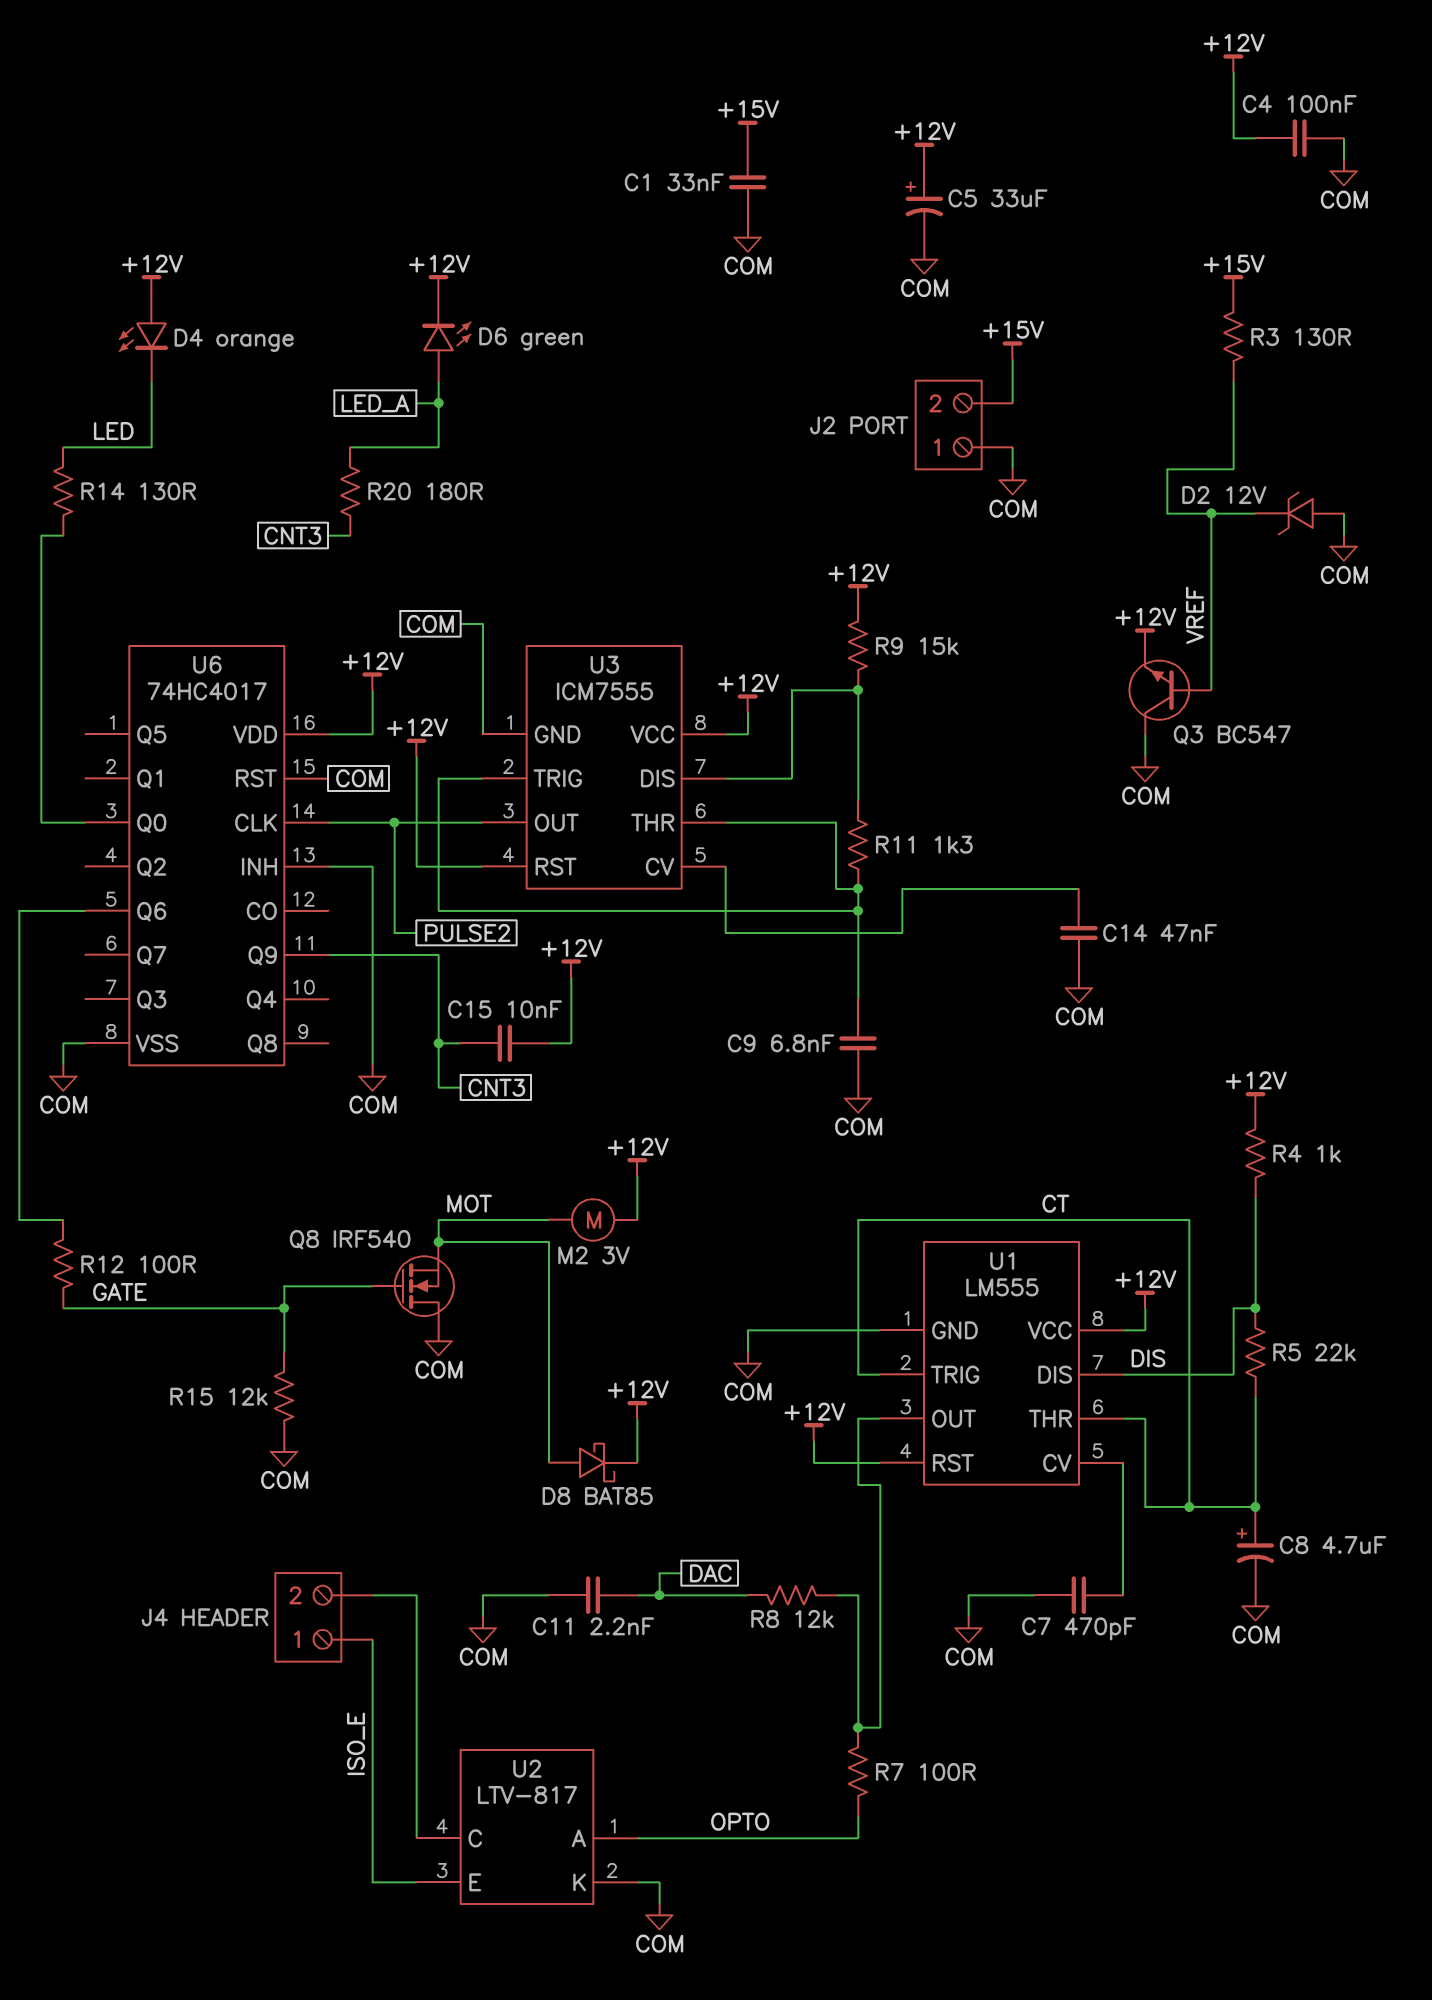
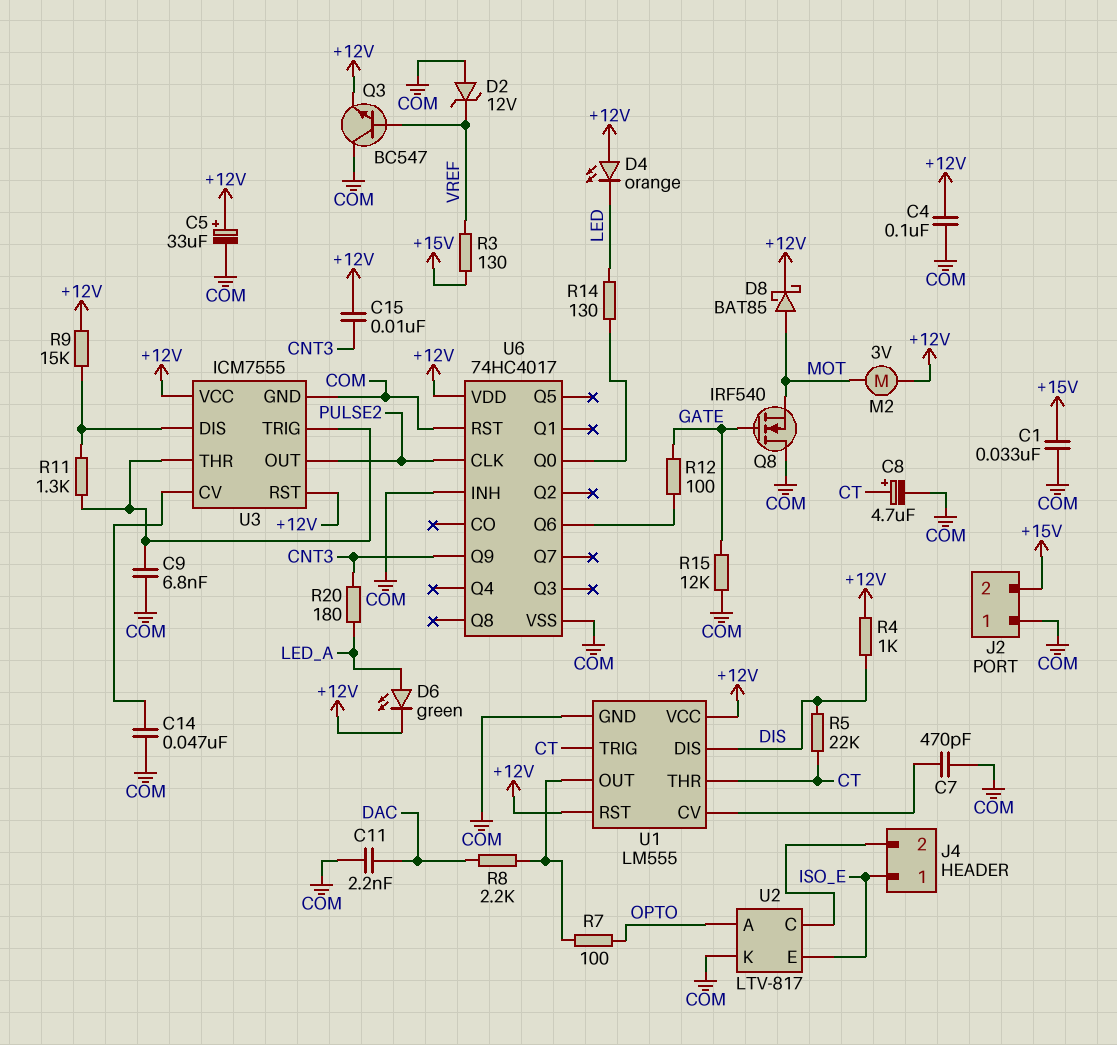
R8: 12k (DAC, U1/OUT) -> 2.2k (DAC, U1/OUT)

